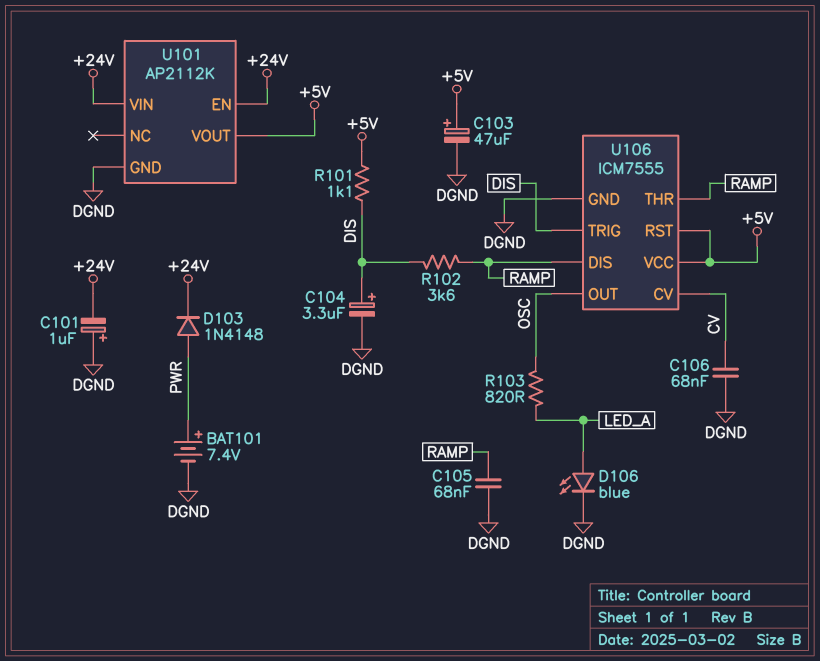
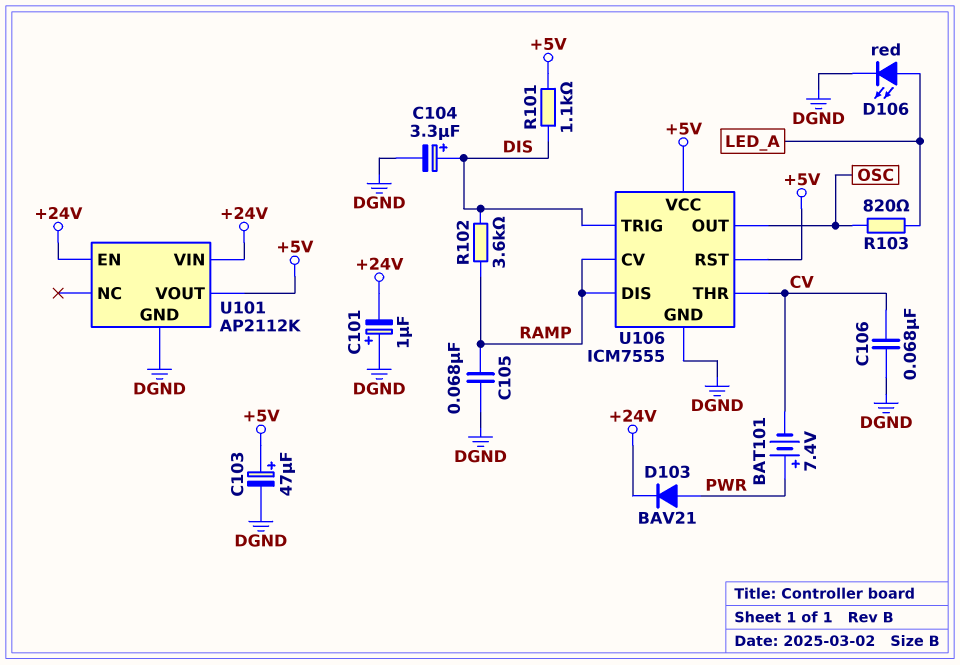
BAT101: 7.4V (plus PWR, minus DGND) -> 7.4V (plus PWR, minus CV)
D103: diode 1N4148 (A PWR, K +24V) -> diode BAV21 (A PWR, K +24V)
D106: LED blue (A LED_A, K DGND) -> LED red (A LED_A, K DGND)
U106 pin CV: CV -> RAMP
U106 pin THR: RAMP -> CV

